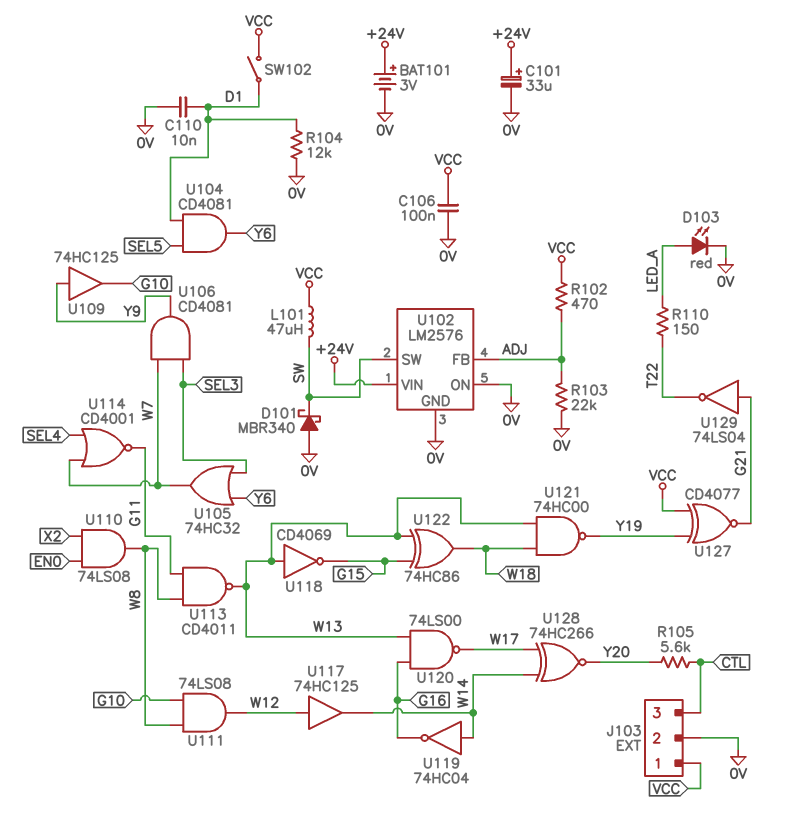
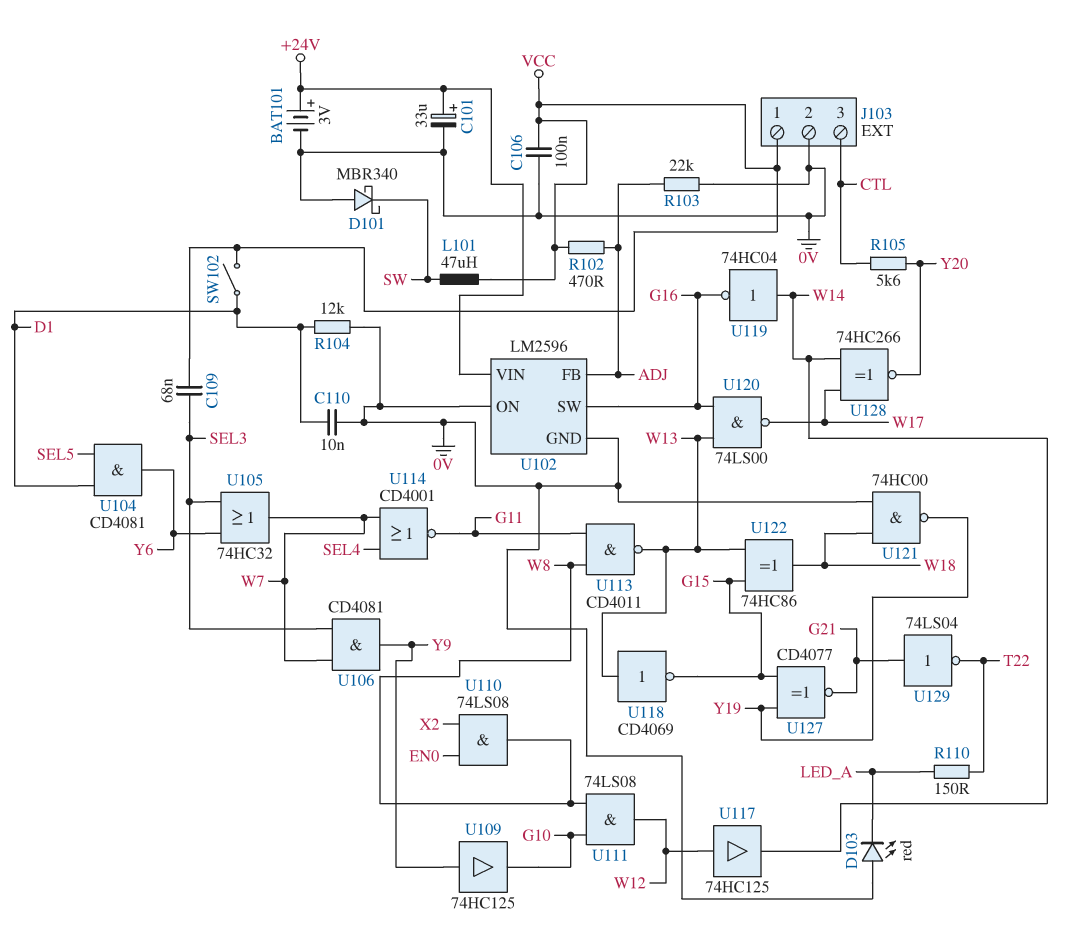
C109: none -> 68nF (SEL3, VCC)
D103: LED red (A LED_A, K 0V) -> LED red (A 0V, K LED_A)
U102: LM2576 -> LM2596
U102 pin SW: SW -> G16
U121: NAND 74HC00 (in W13, in W18, out Y19) -> NAND 74HC00 (in 0V, in W18, out Y19)
U127: XNOR CD4077 (in VCC, in Y19, out G21) -> XNOR CD4077 (in G15, in Y19, out G21)

